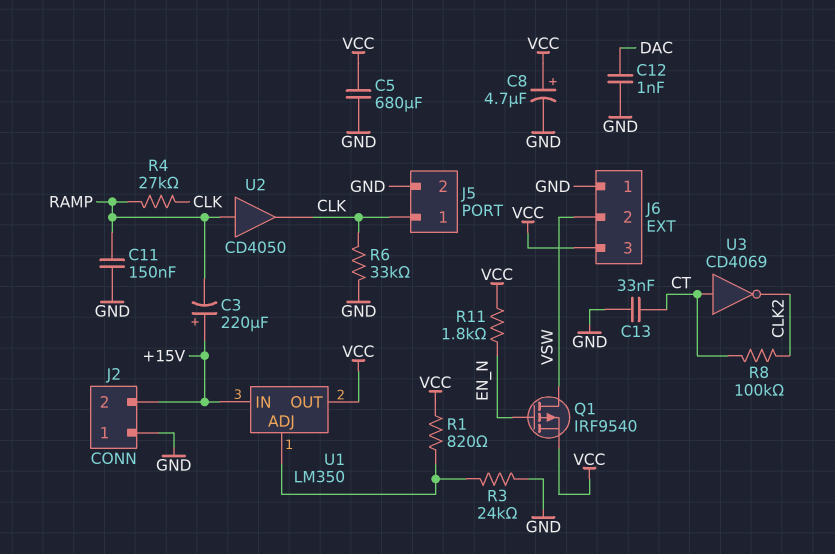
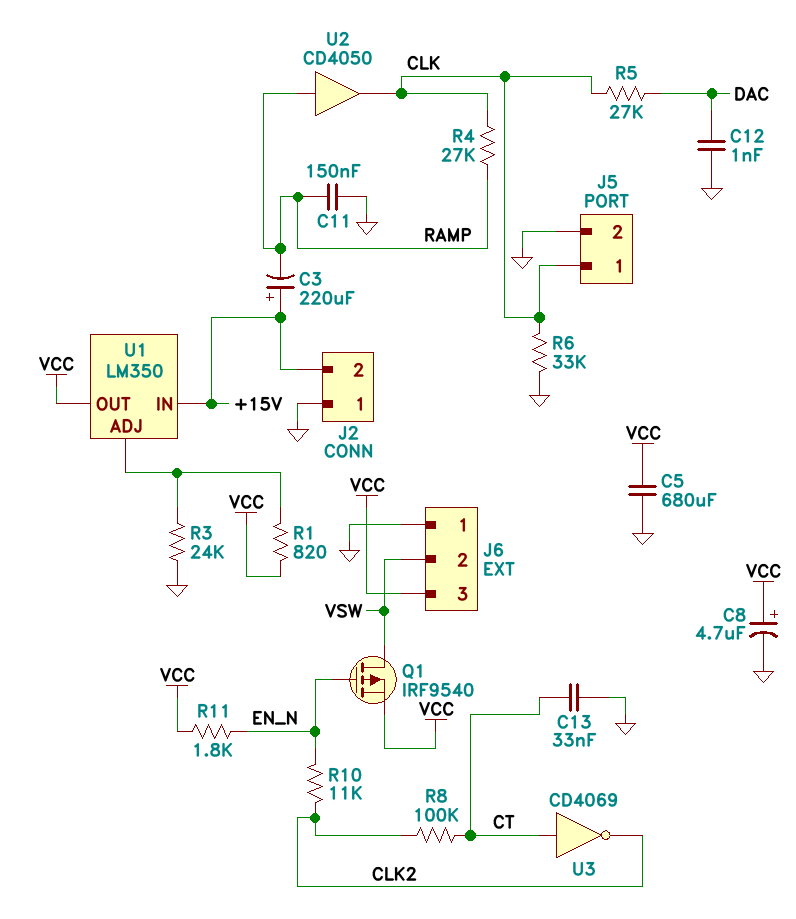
R5: none -> 27k (CLK, DAC)
R10: none -> 11k (CLK2, EN_N)

